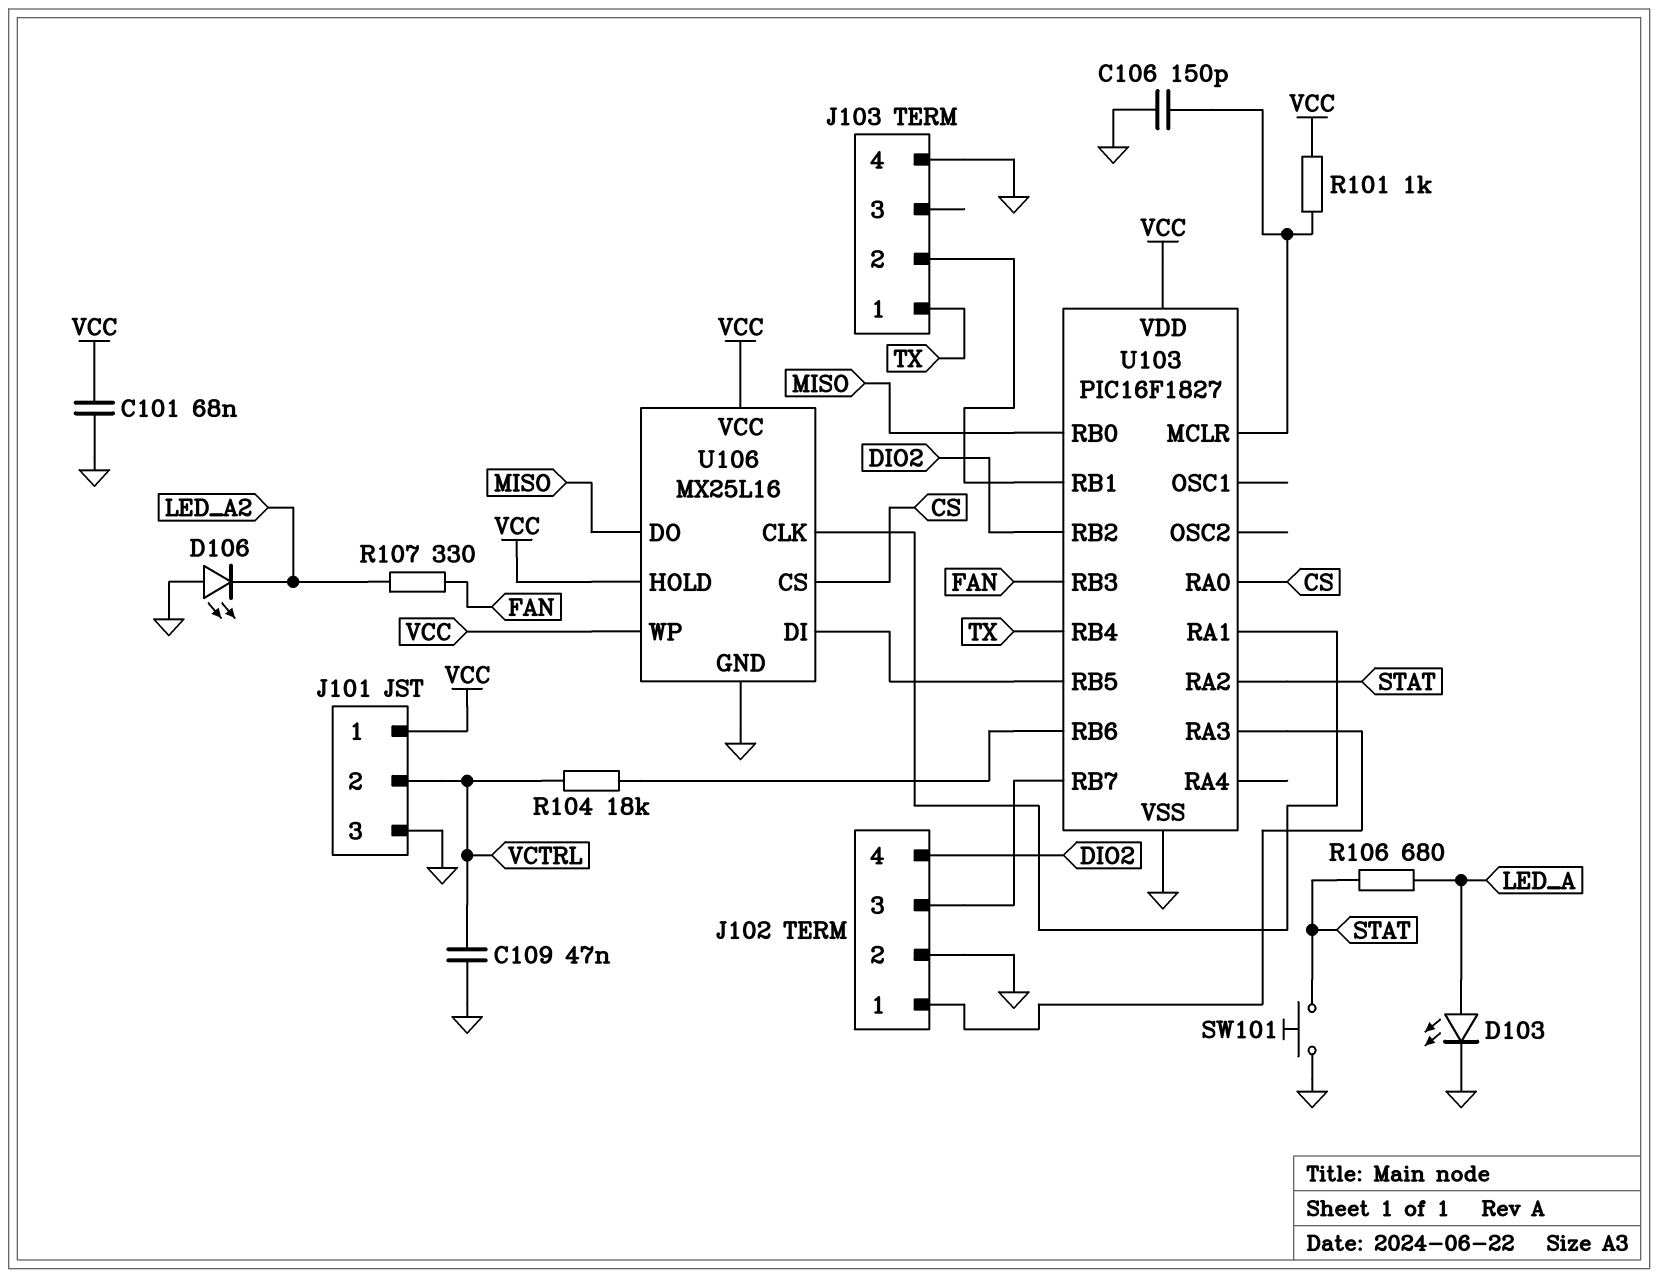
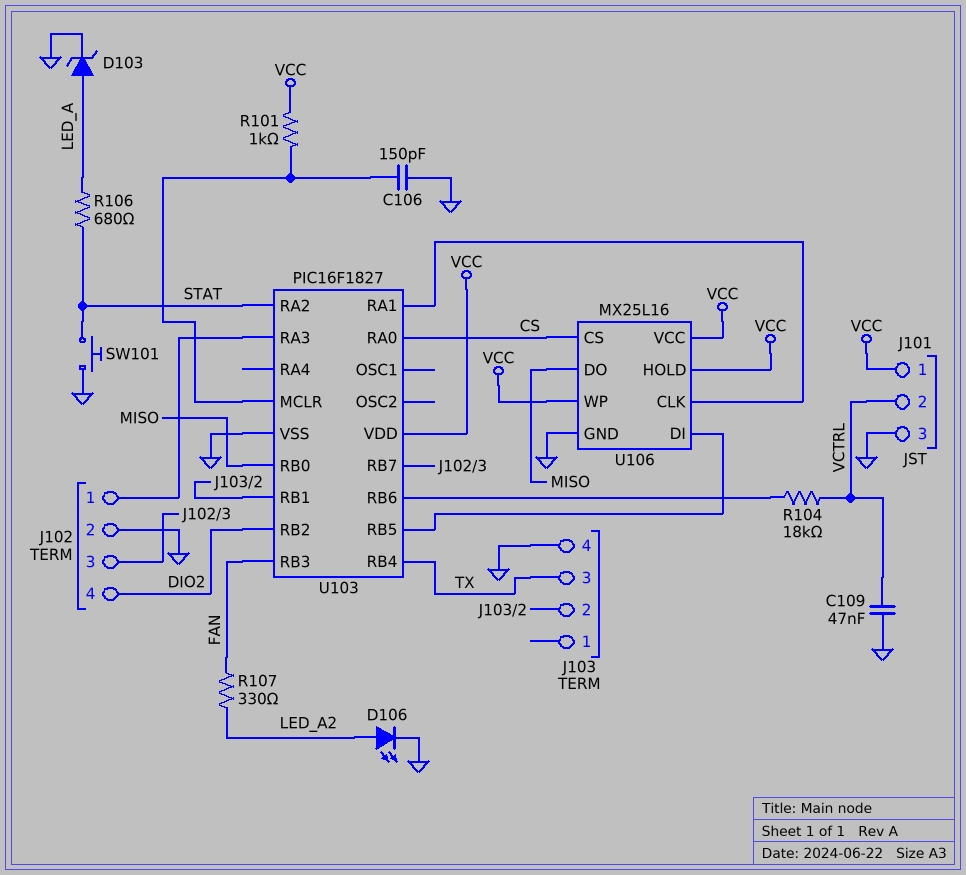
C101: 68nF (GND, VCC) -> none
D103: LED (A LED_A, K GND) -> zener (A LED_A, K GND)
D106: LED (A GND, K LED_A2) -> LED (A LED_A2, K GND)
J103 pin 1: TX -> none
J103 pin 3: none -> TX

